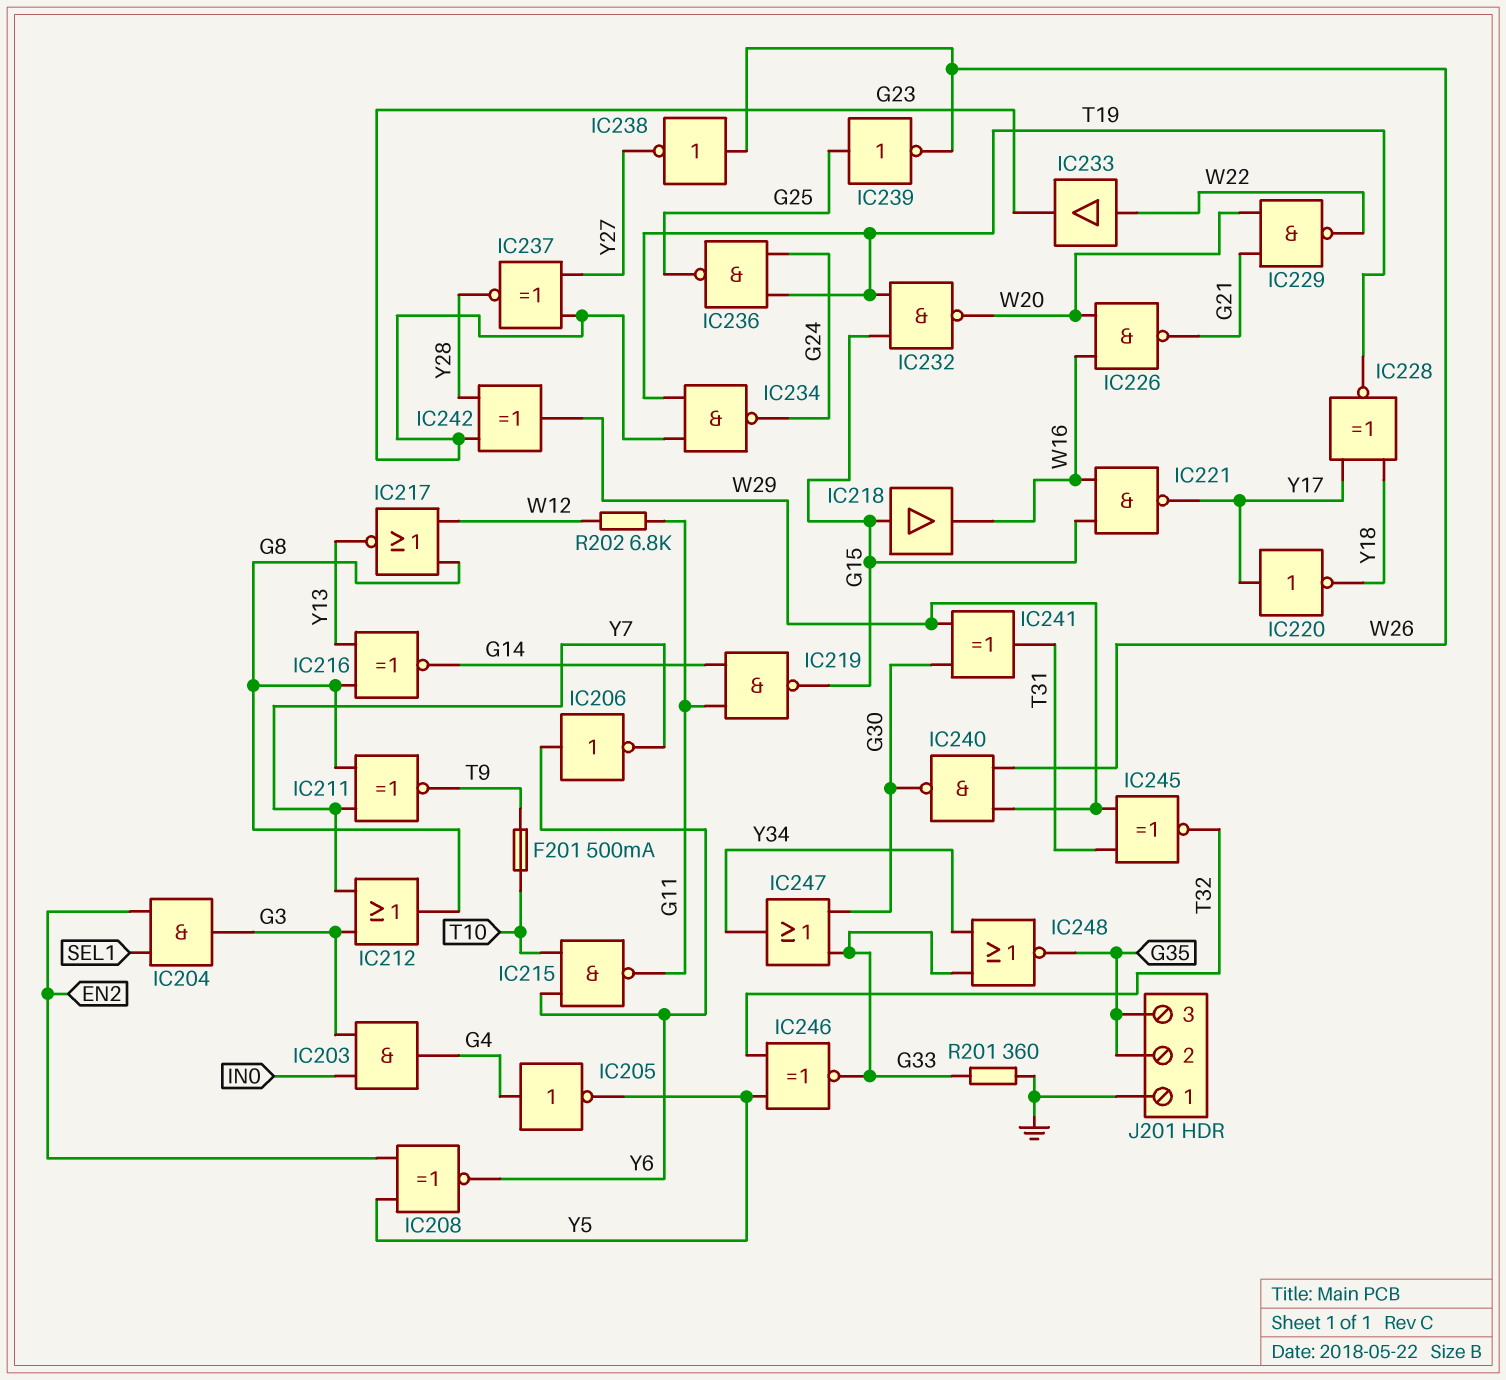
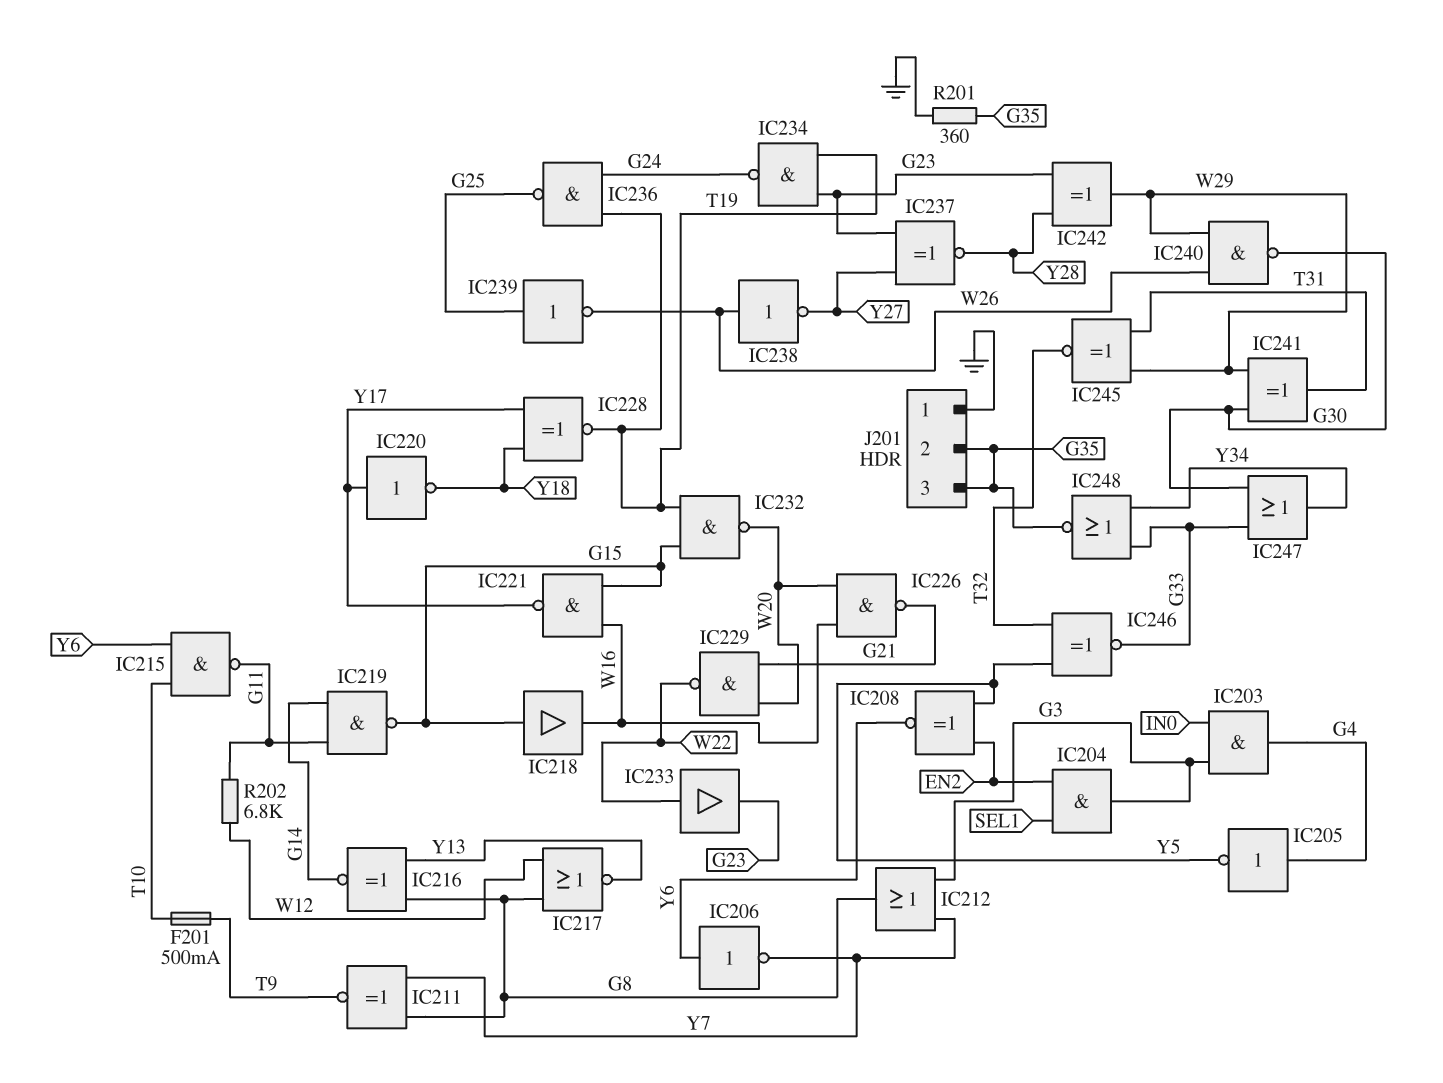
R201: 360 (G33, GND) -> 360 (G35, GND)

